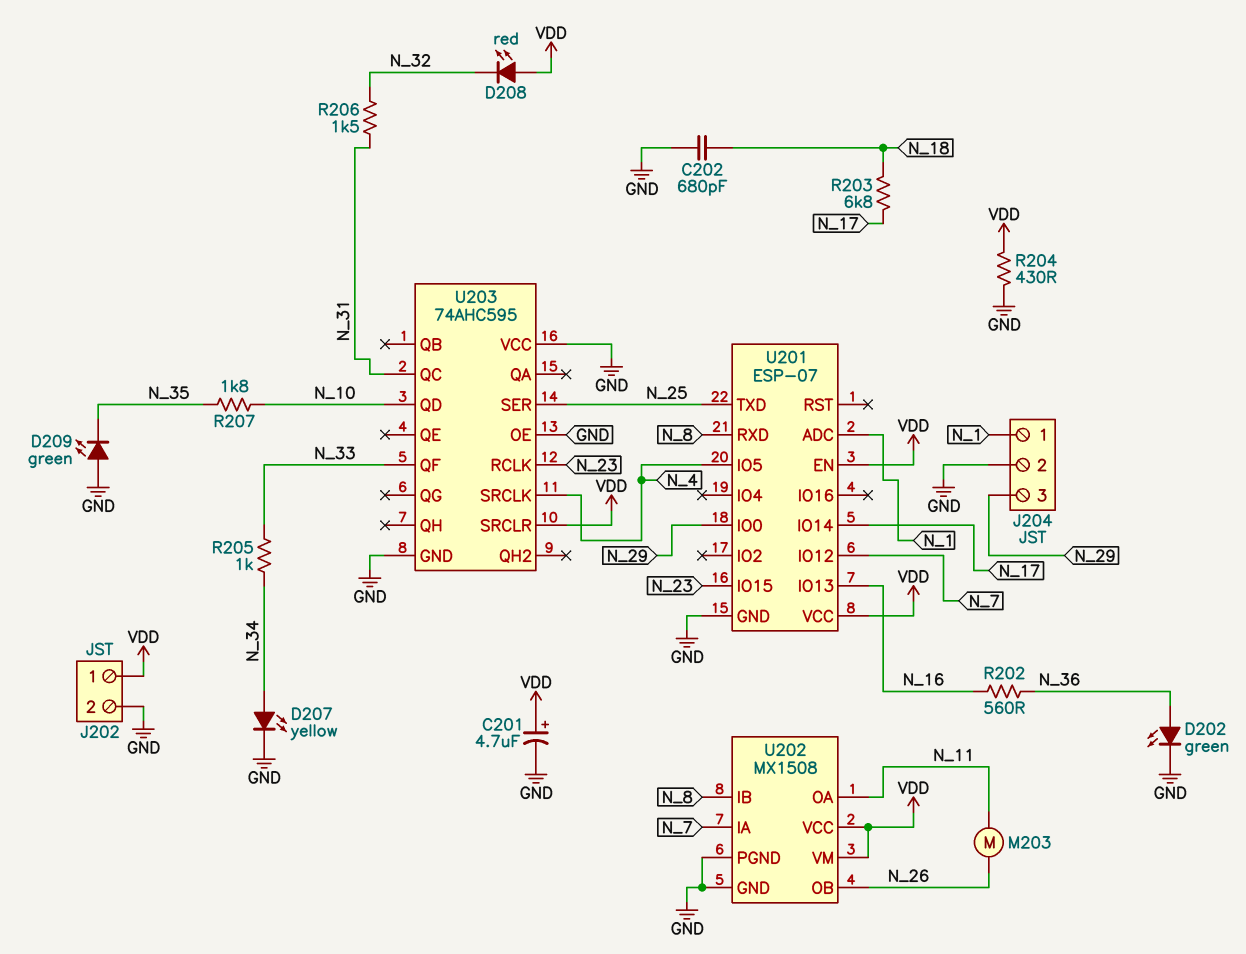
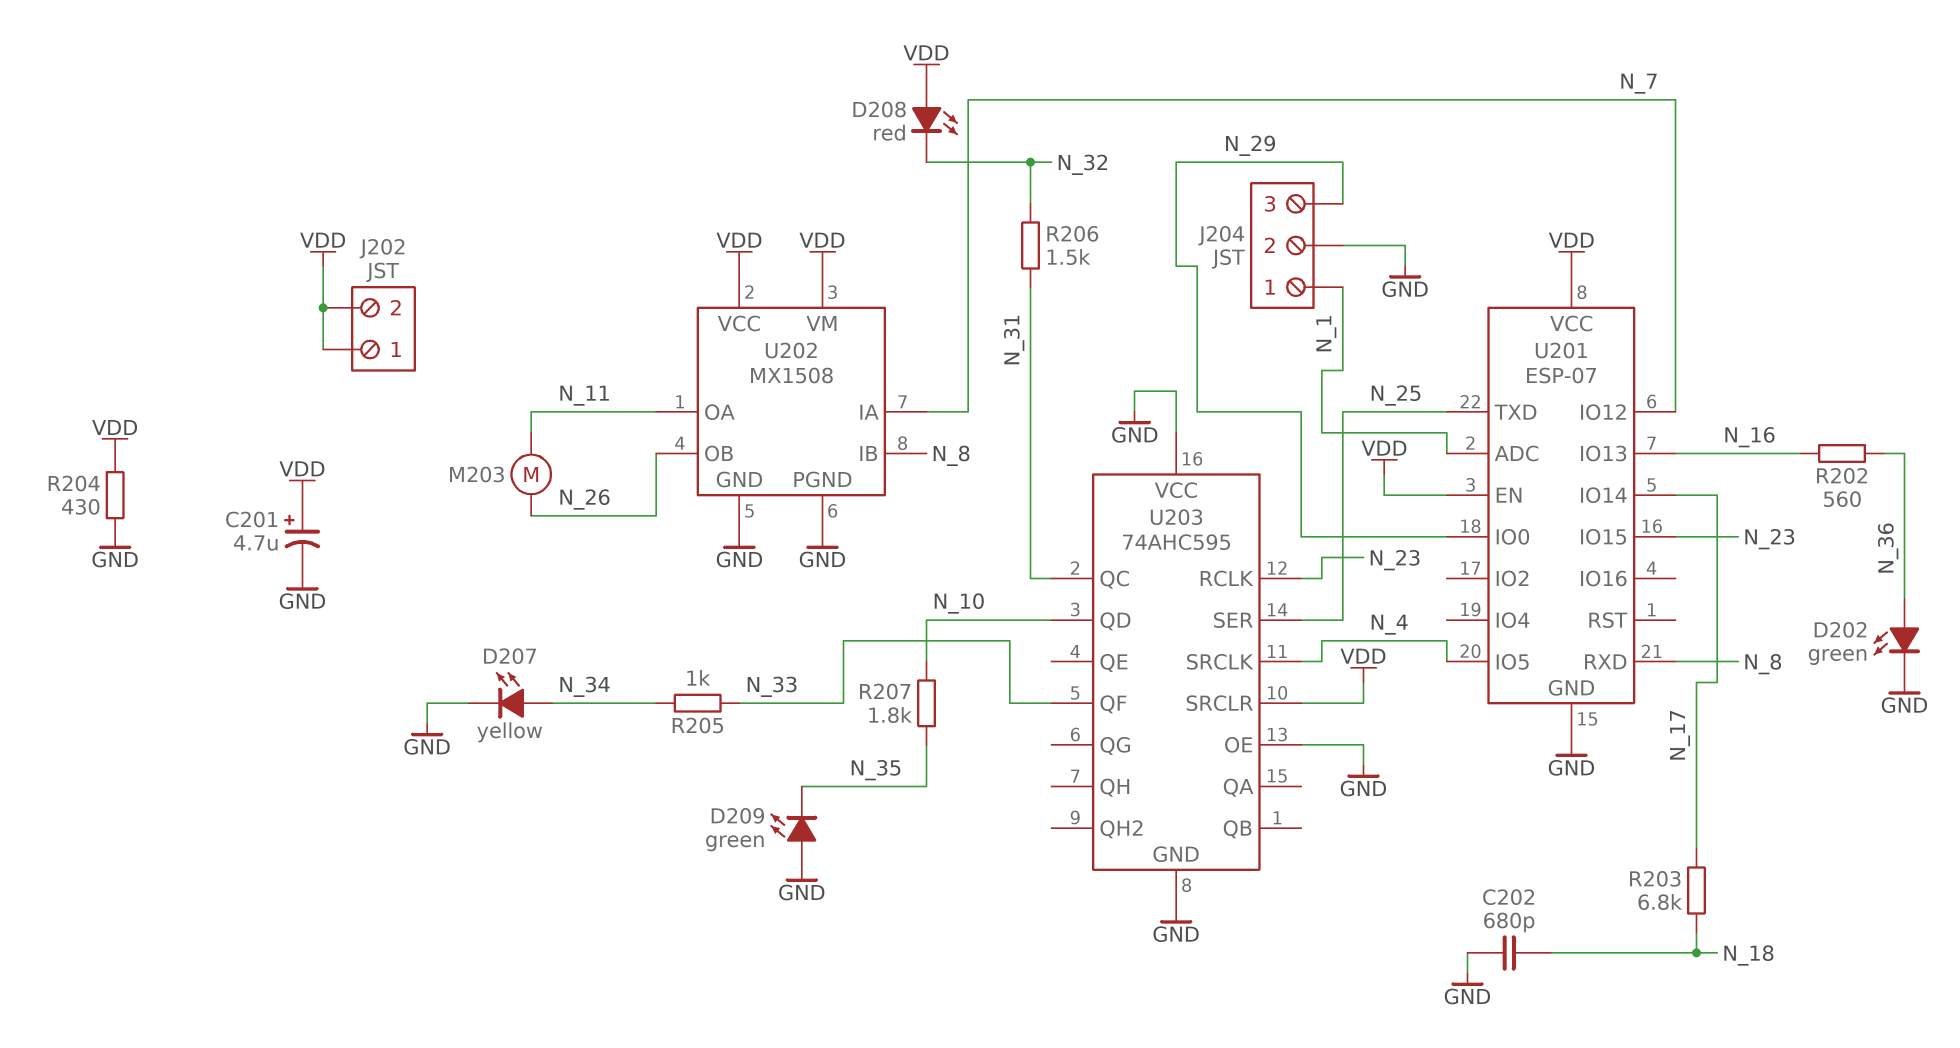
J202 pin 2: GND -> VDD

